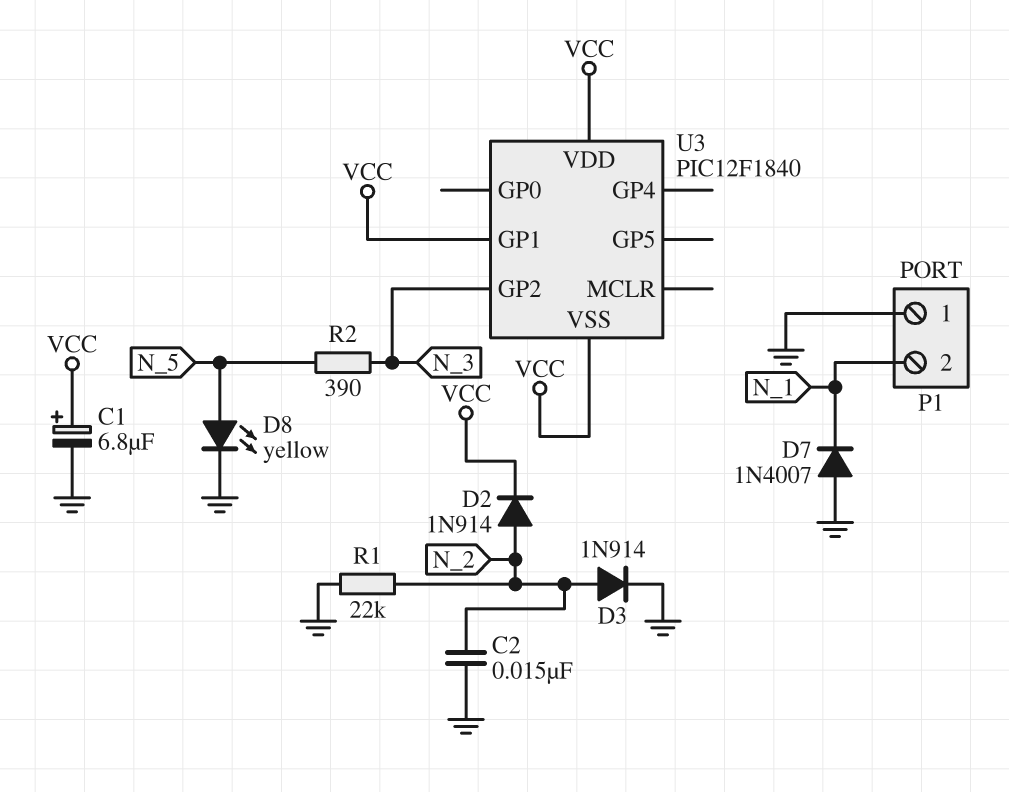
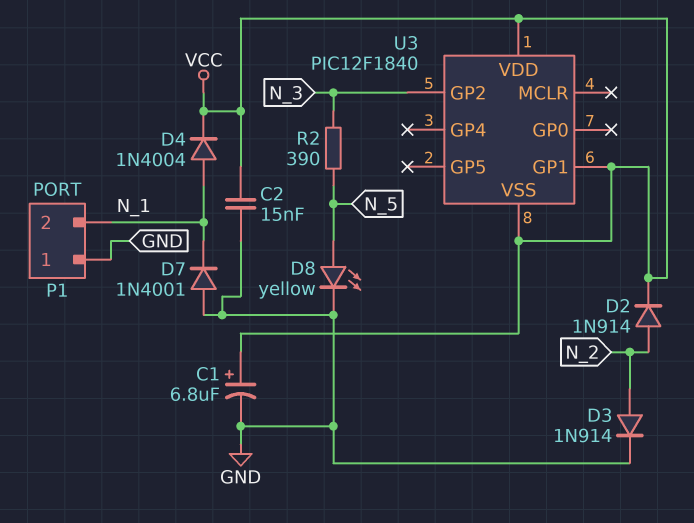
C2: 15nF (GND, N_2) -> 15nF (GND, VCC)
D4: none -> diode 1N4004 (A N_1, K VCC)
D7: diode 1N4007 (A GND, K N_1) -> diode 1N4001 (A GND, K N_1)
R1: 22k (GND, N_2) -> none

